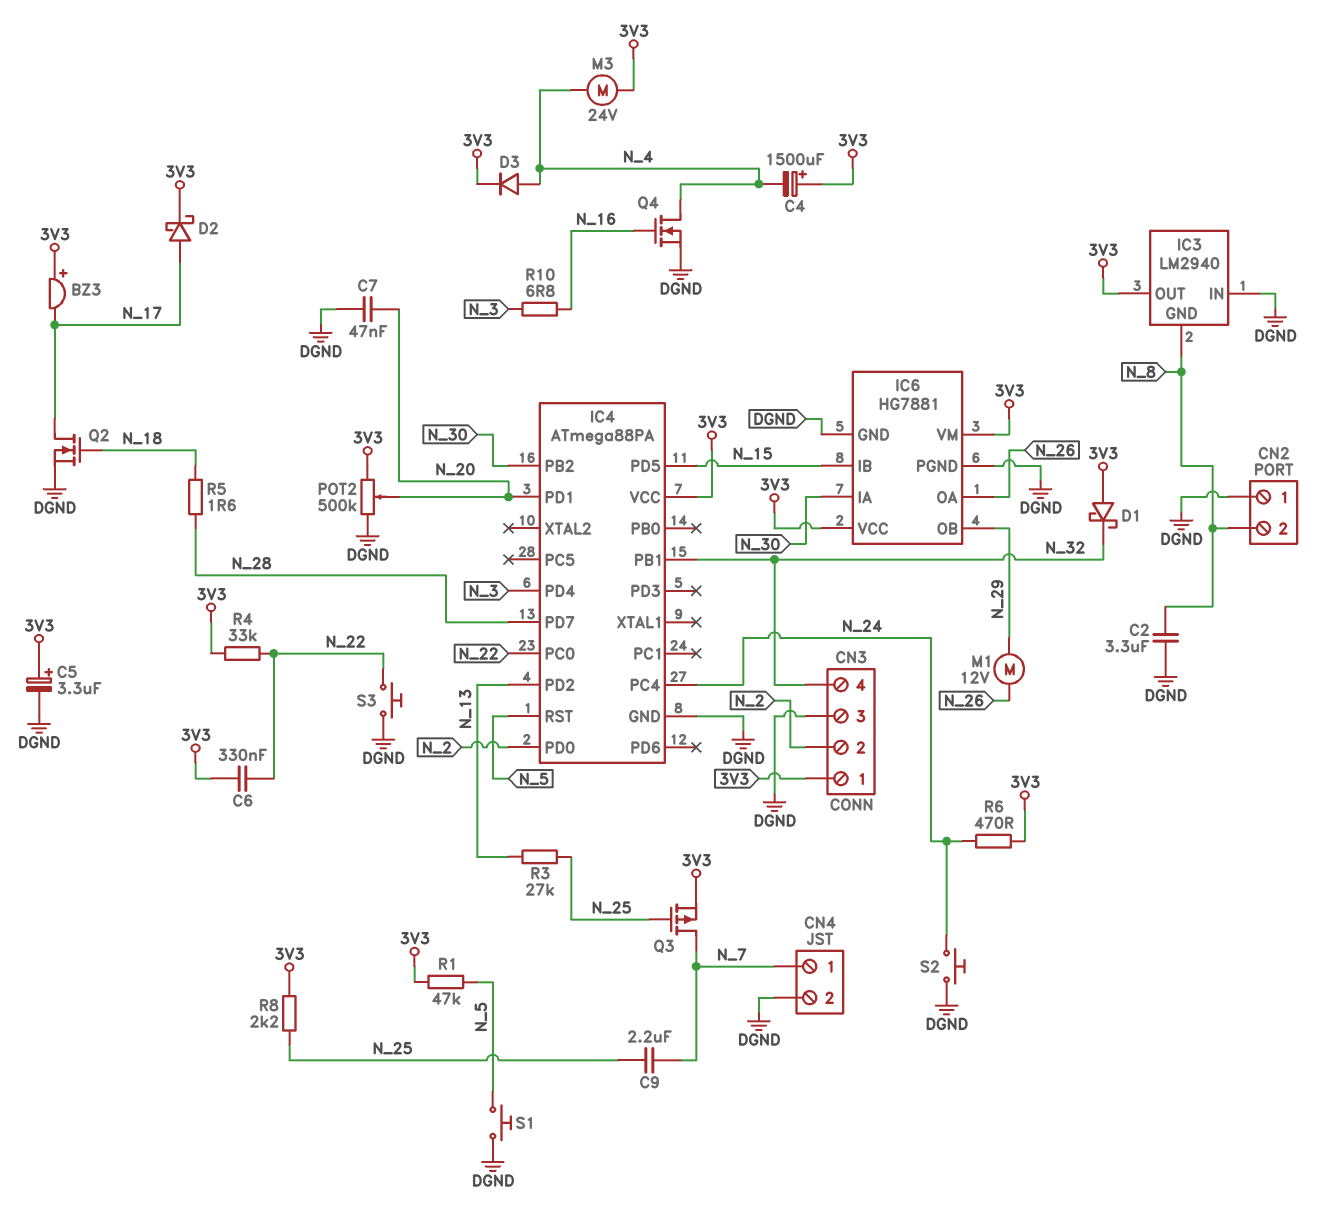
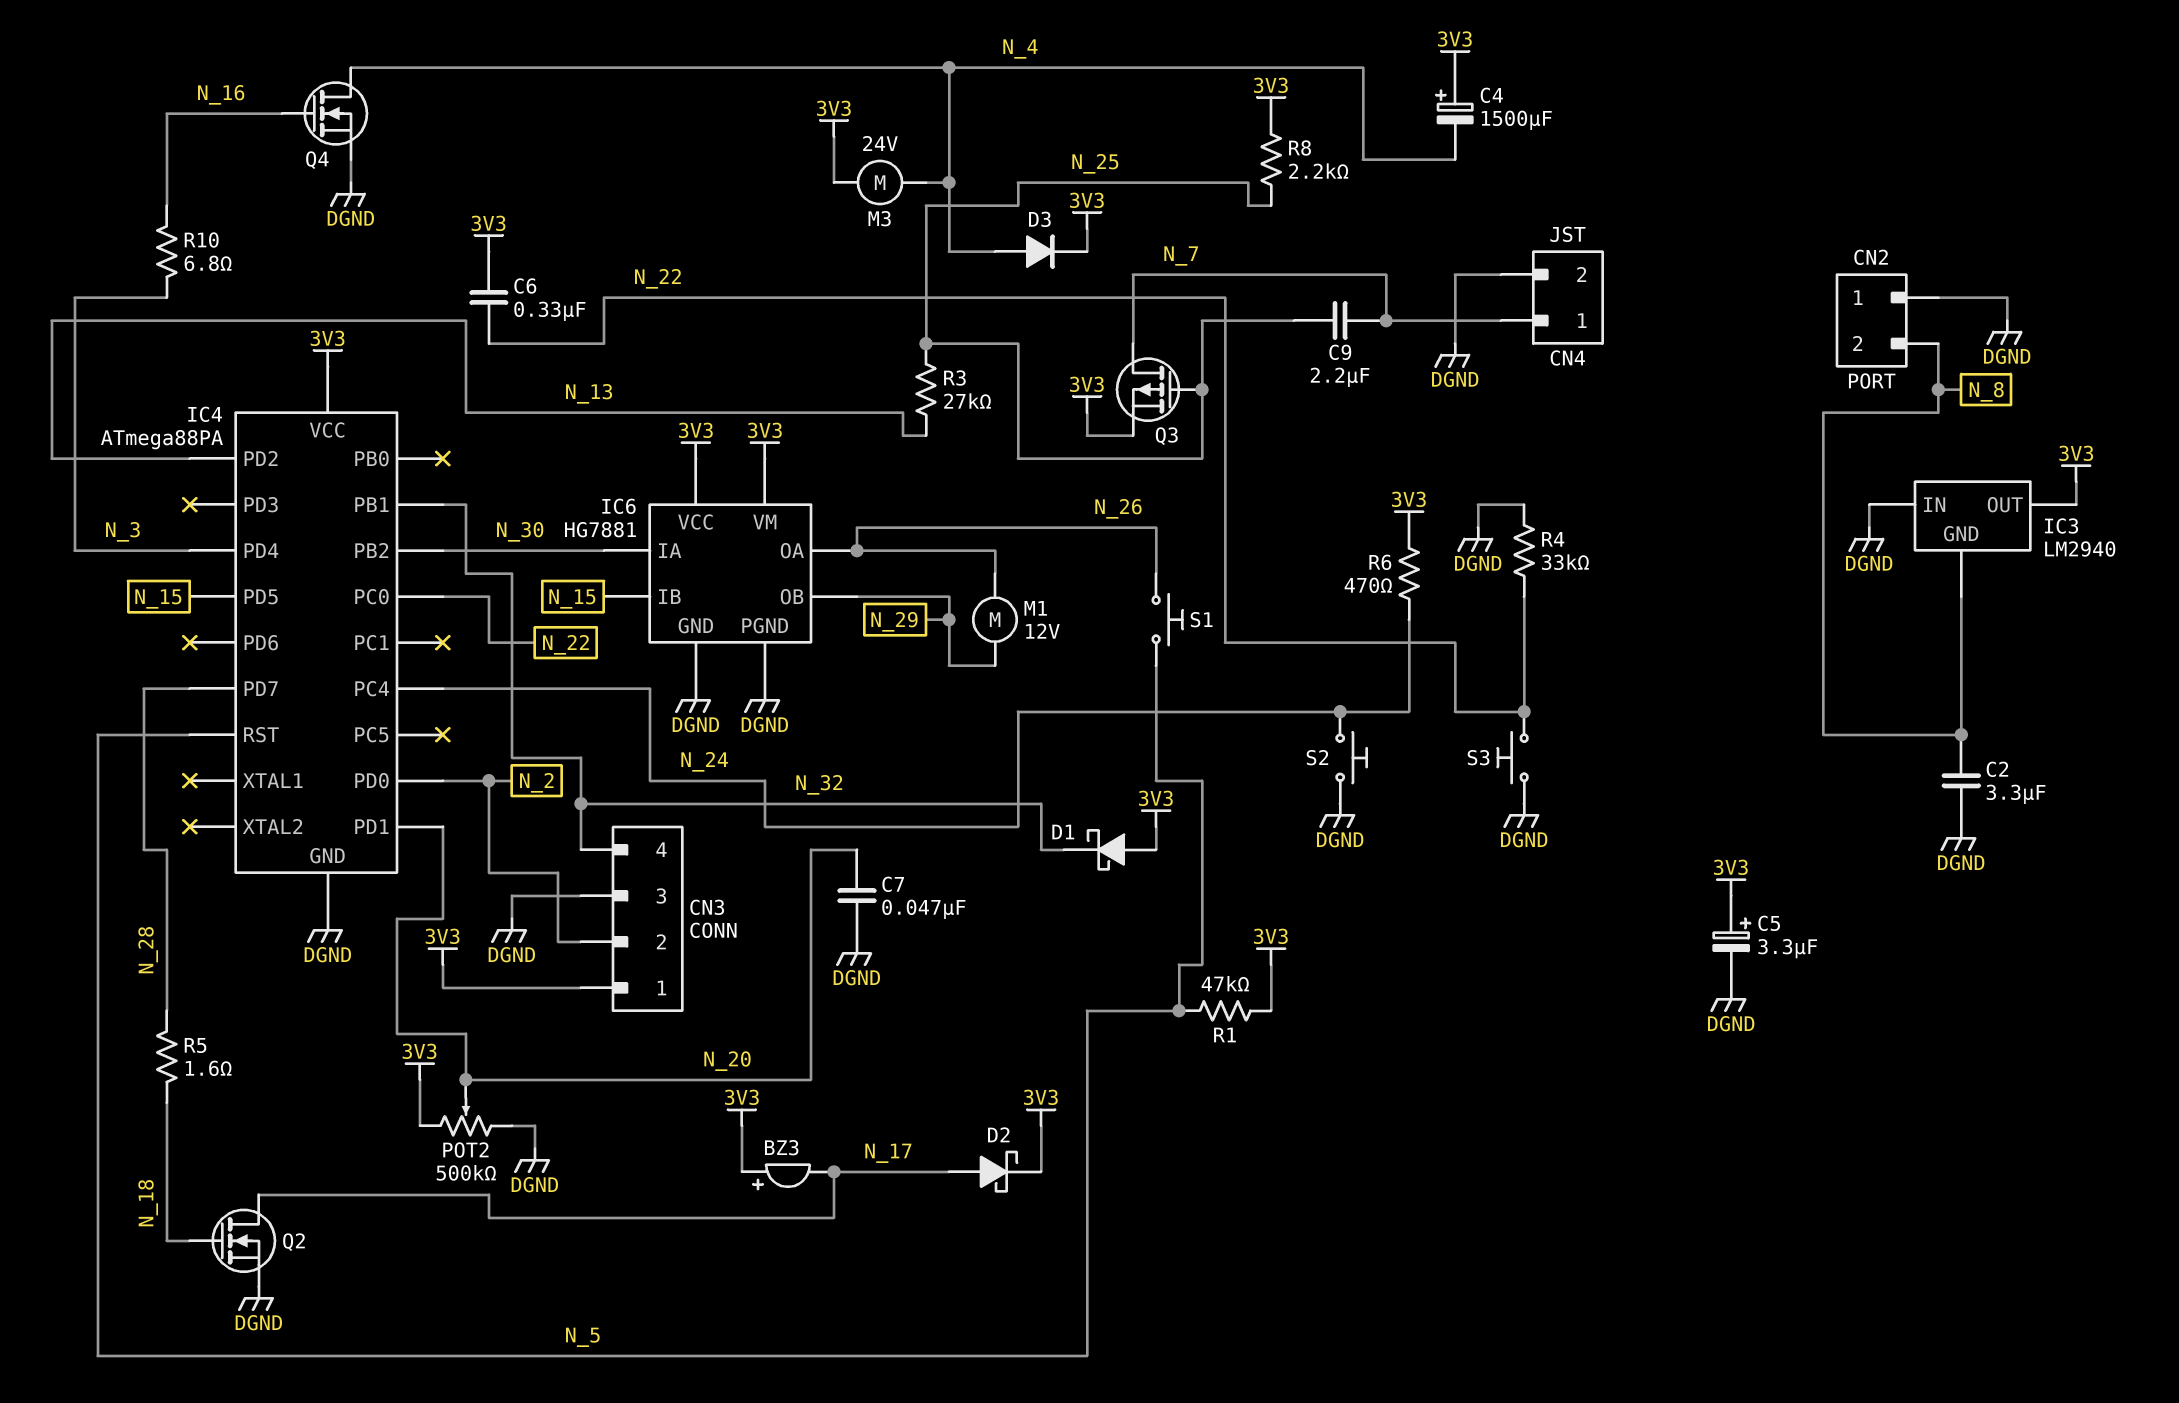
R4: 33k (3V3, N_22) -> 33k (DGND, N_22)
S1: button (DGND, N_5) -> button (N_5, N_26)

